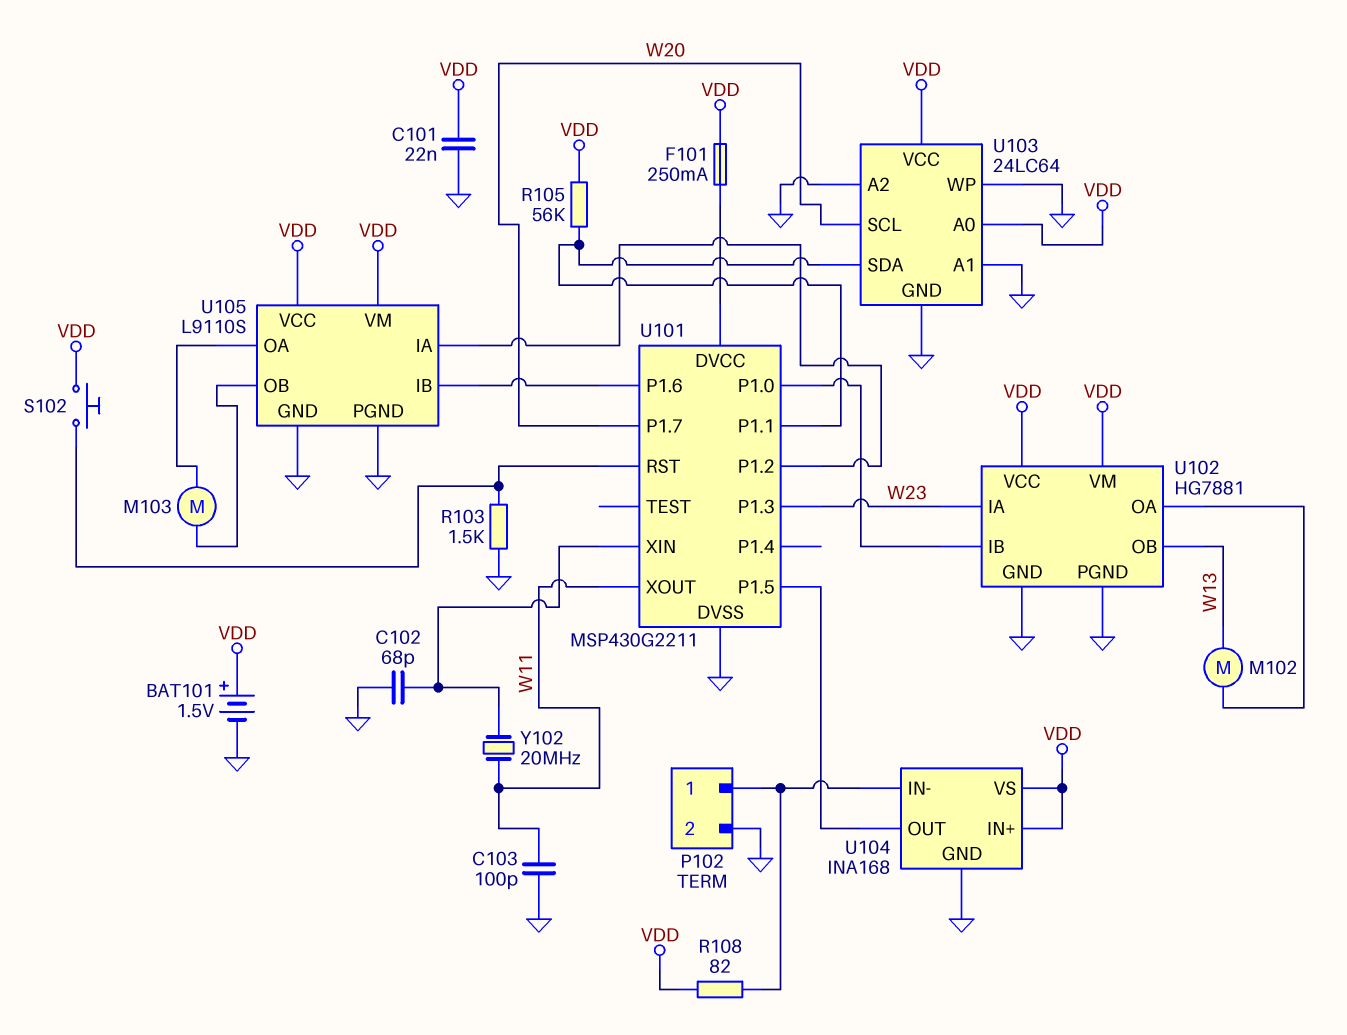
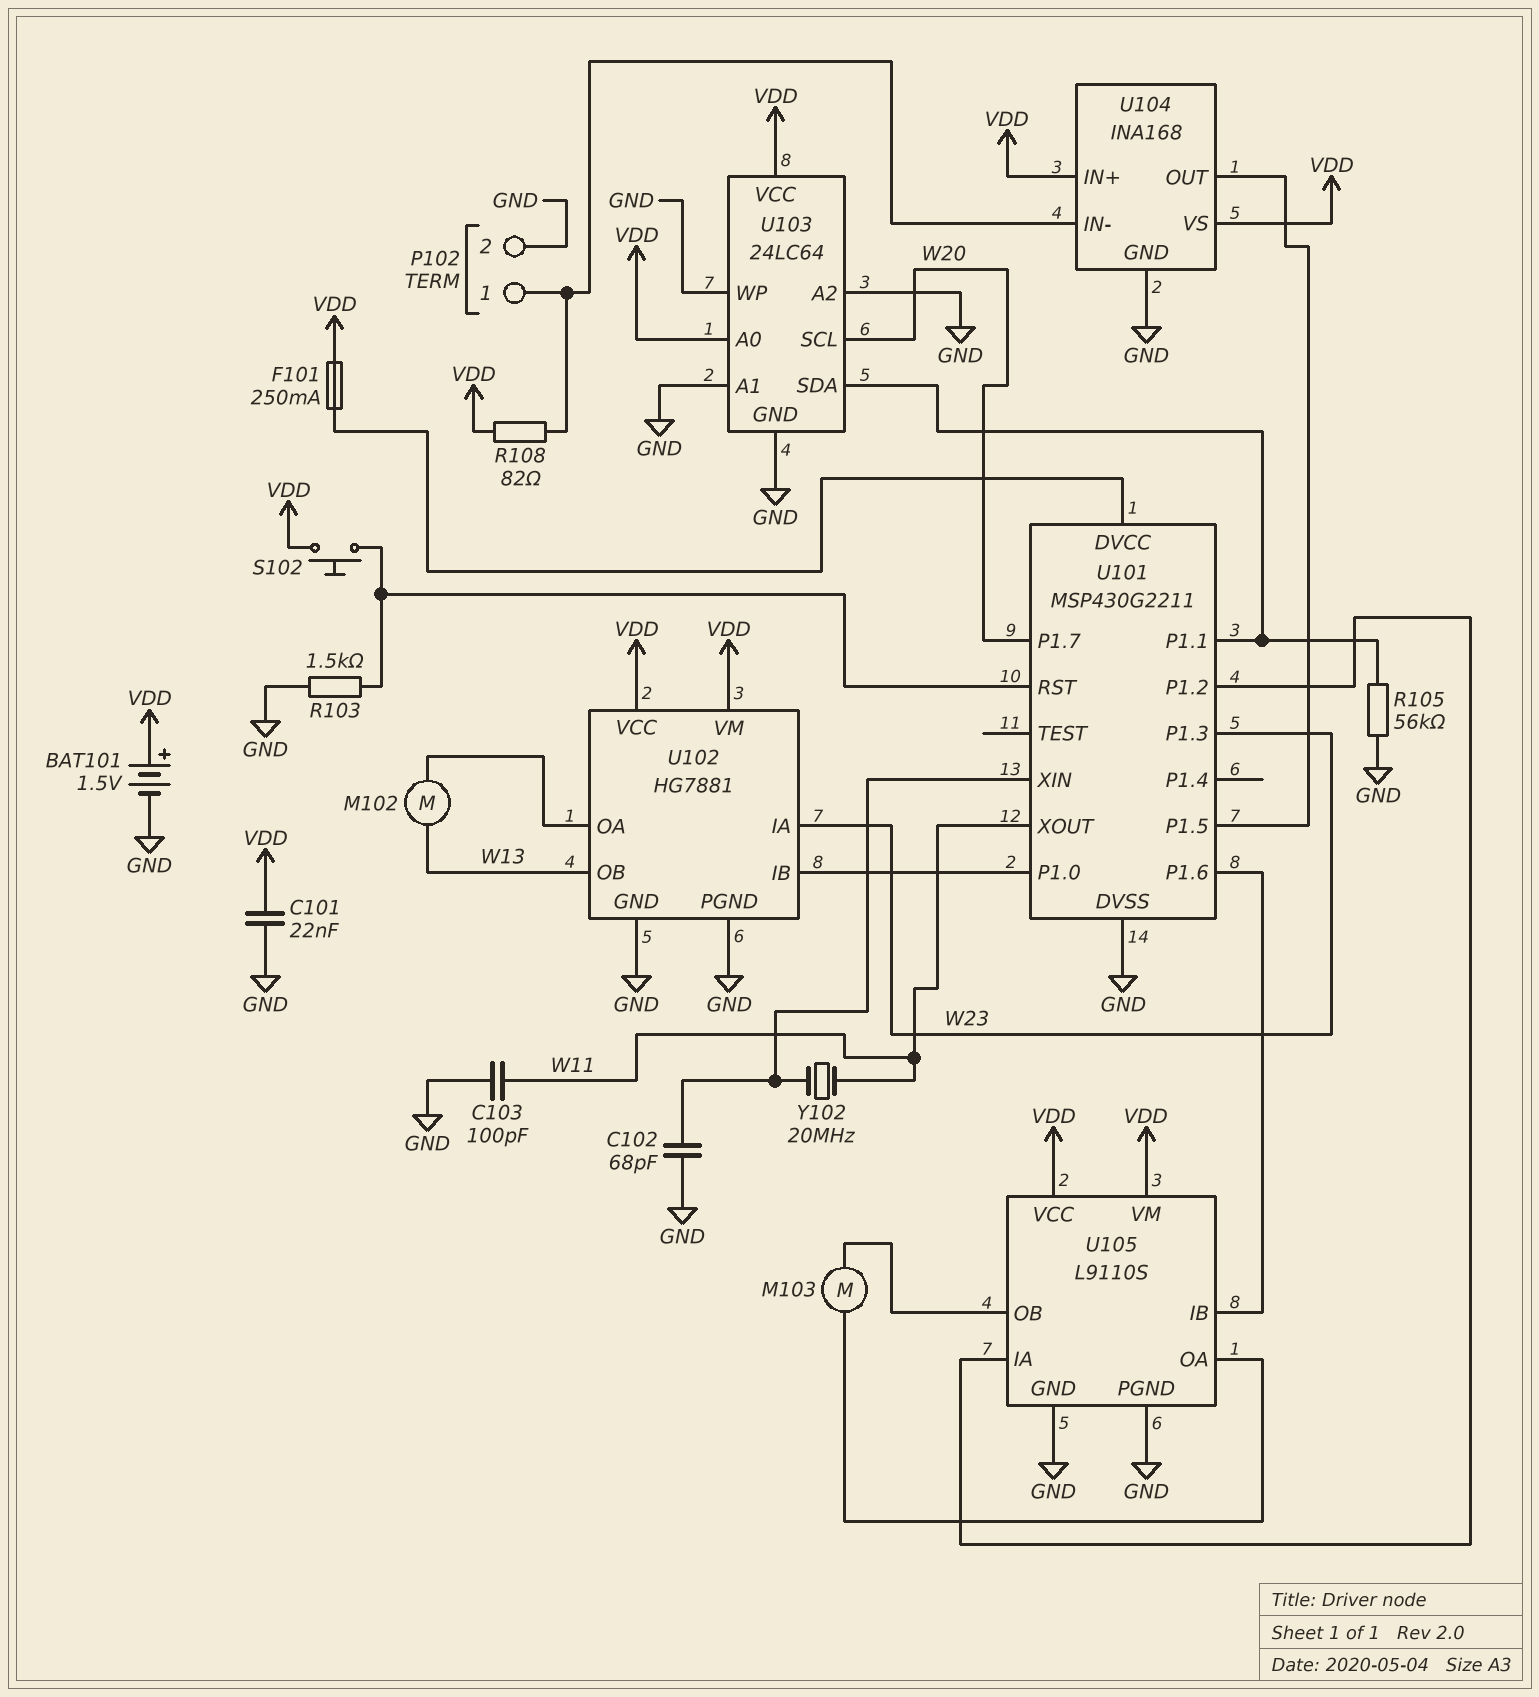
R105: 56k (U101/P1.1, VDD) -> 56k (GND, U101/P1.1)

